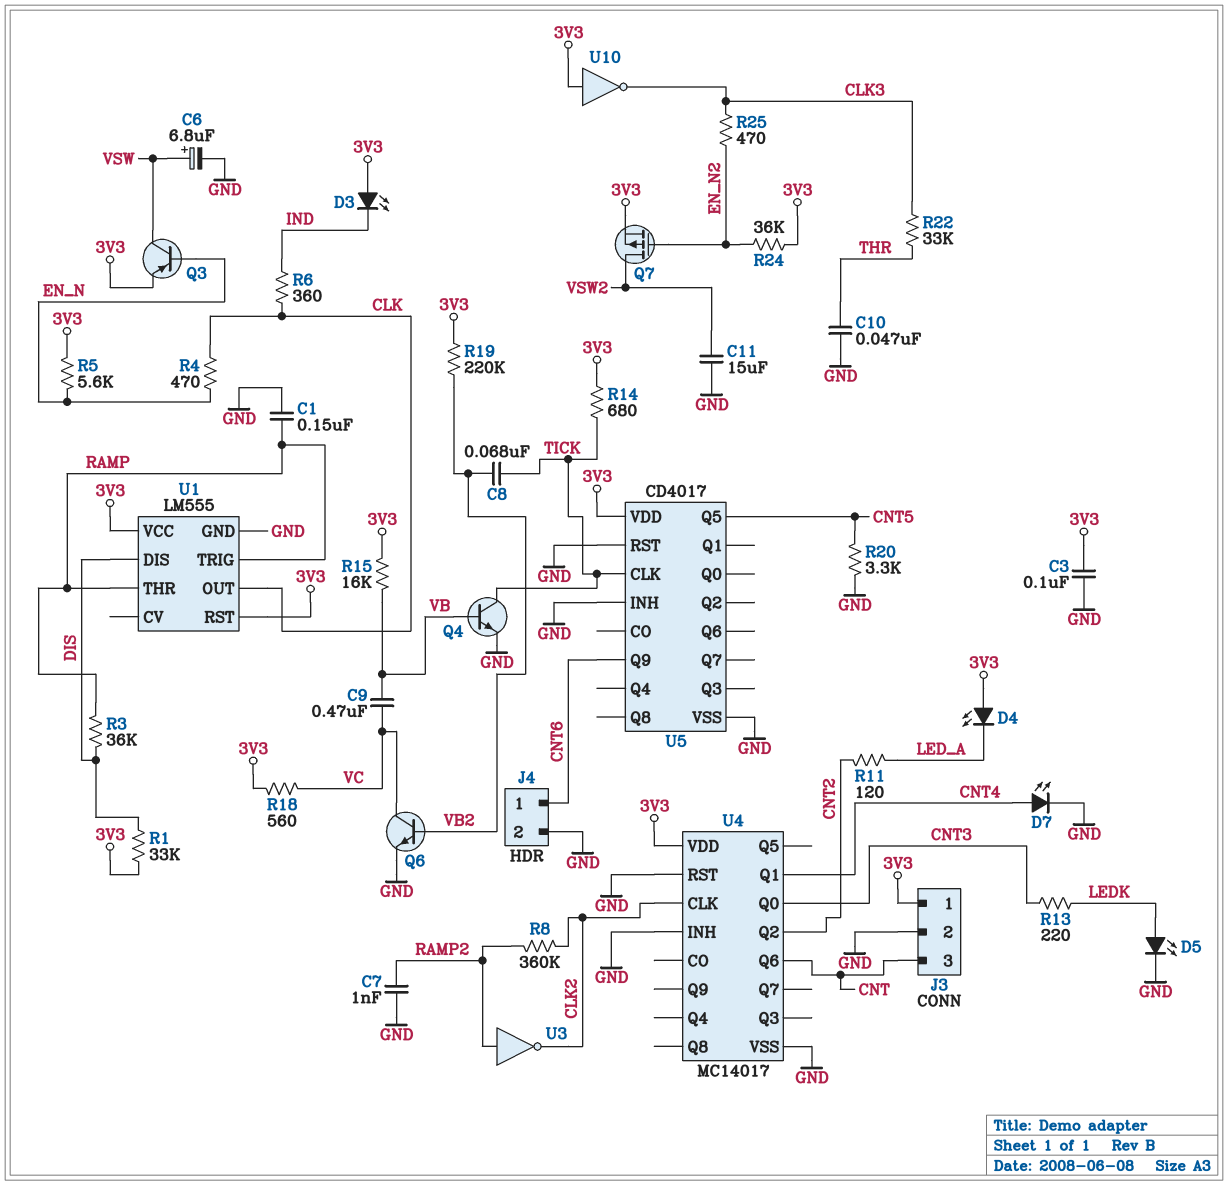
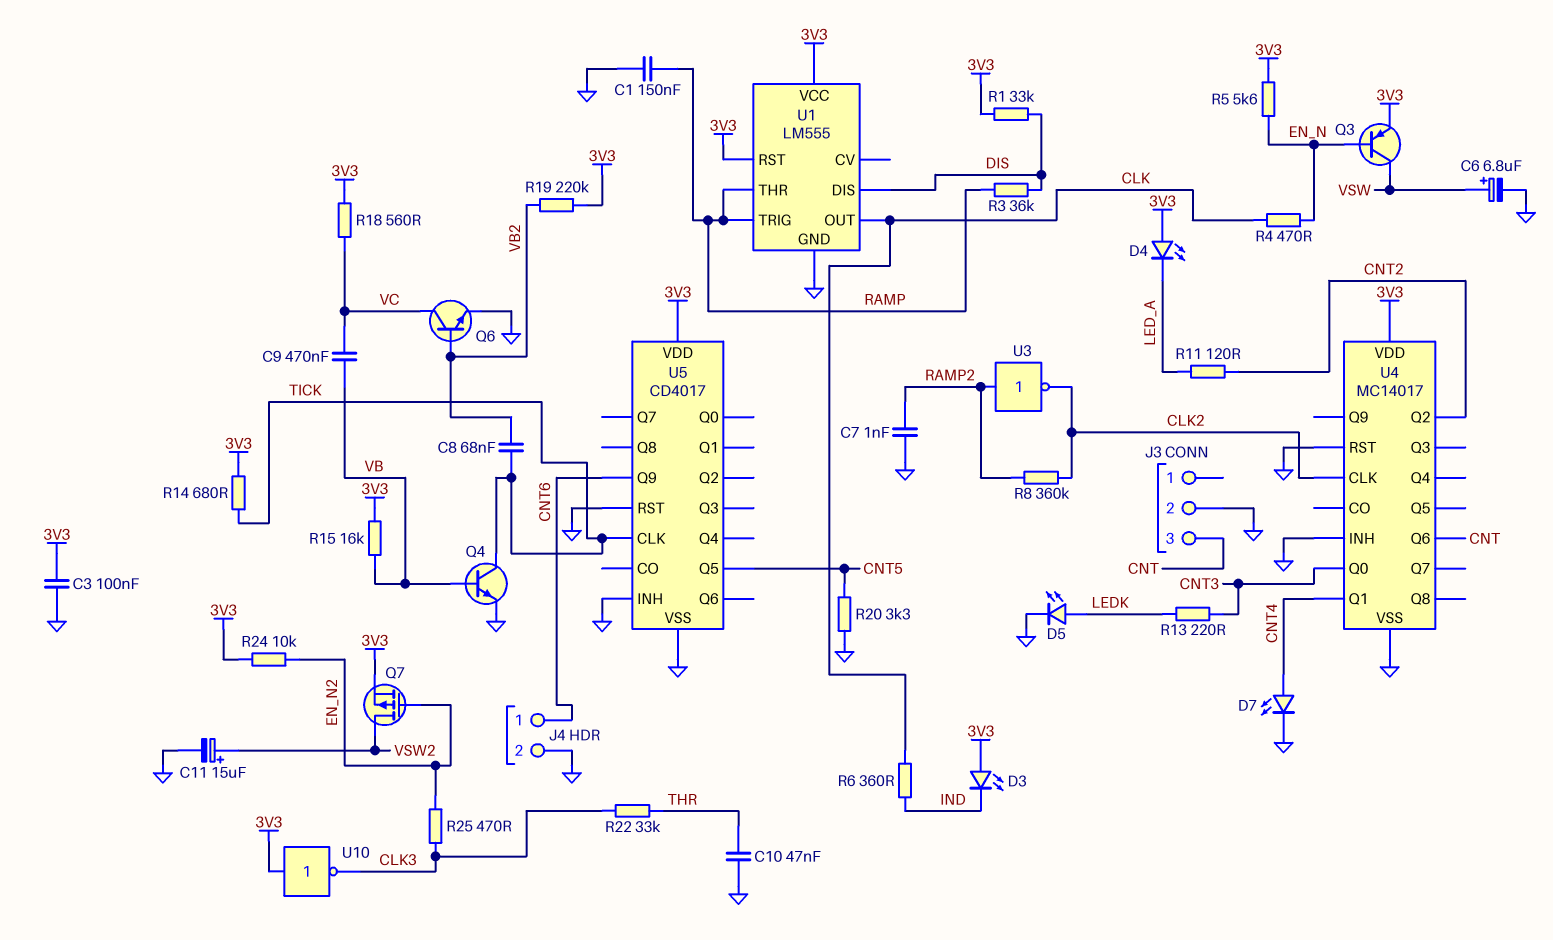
C11: 15uF (GND, VSW2) -> 15uF (plus VSW2, minus GND)
J3 pin 1: 3V3 -> none
R24: 36k (3V3, EN_N2) -> 10k (3V3, EN_N2)

